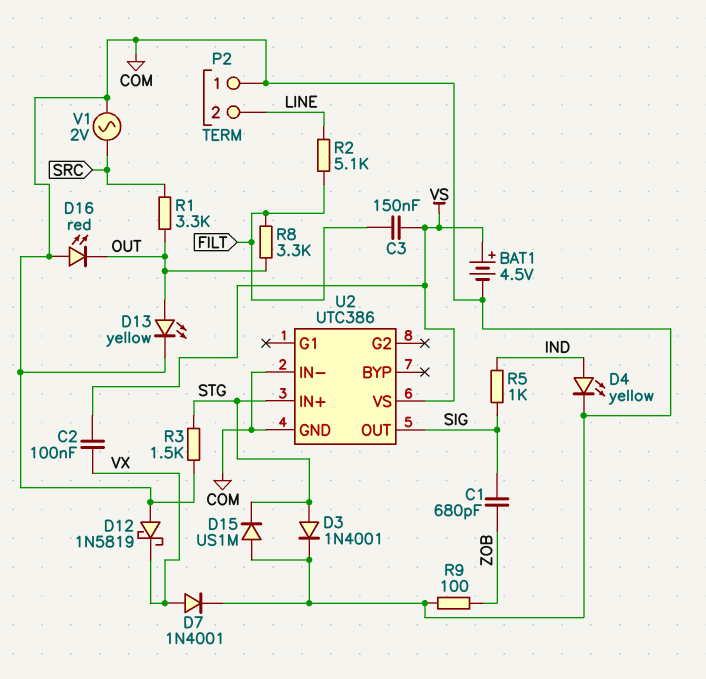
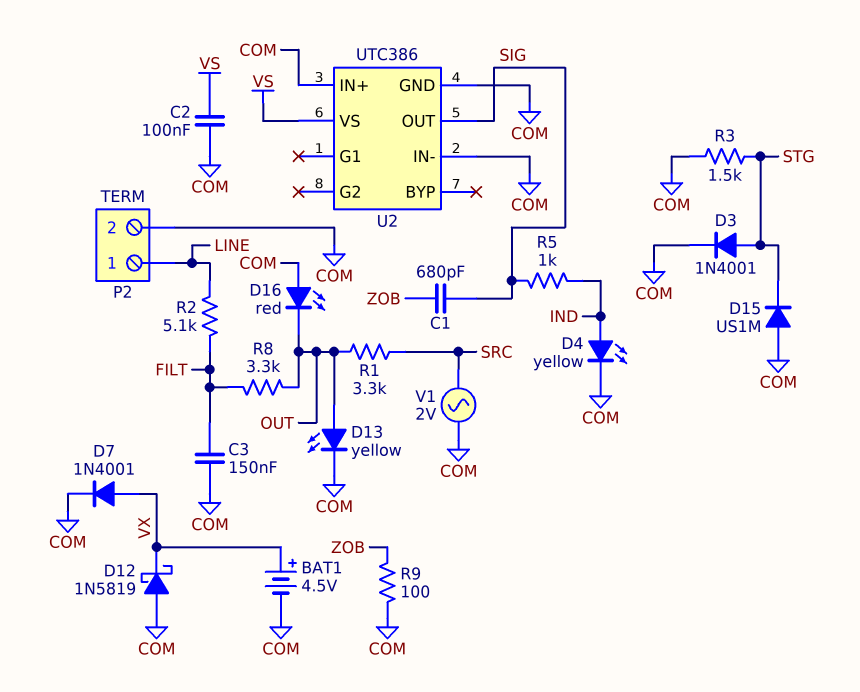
BAT1: 4.5V (plus VS, minus COM) -> 4.5V (plus VX, minus COM)
C2: 100nF (VS, VX) -> 100nF (COM, VS)
C3: 150nF (FILT, VS) -> 150nF (COM, FILT)
P2 pin 1: COM -> LINE
P2 pin 2: LINE -> COM
U2 pin IN+: STG -> COM

